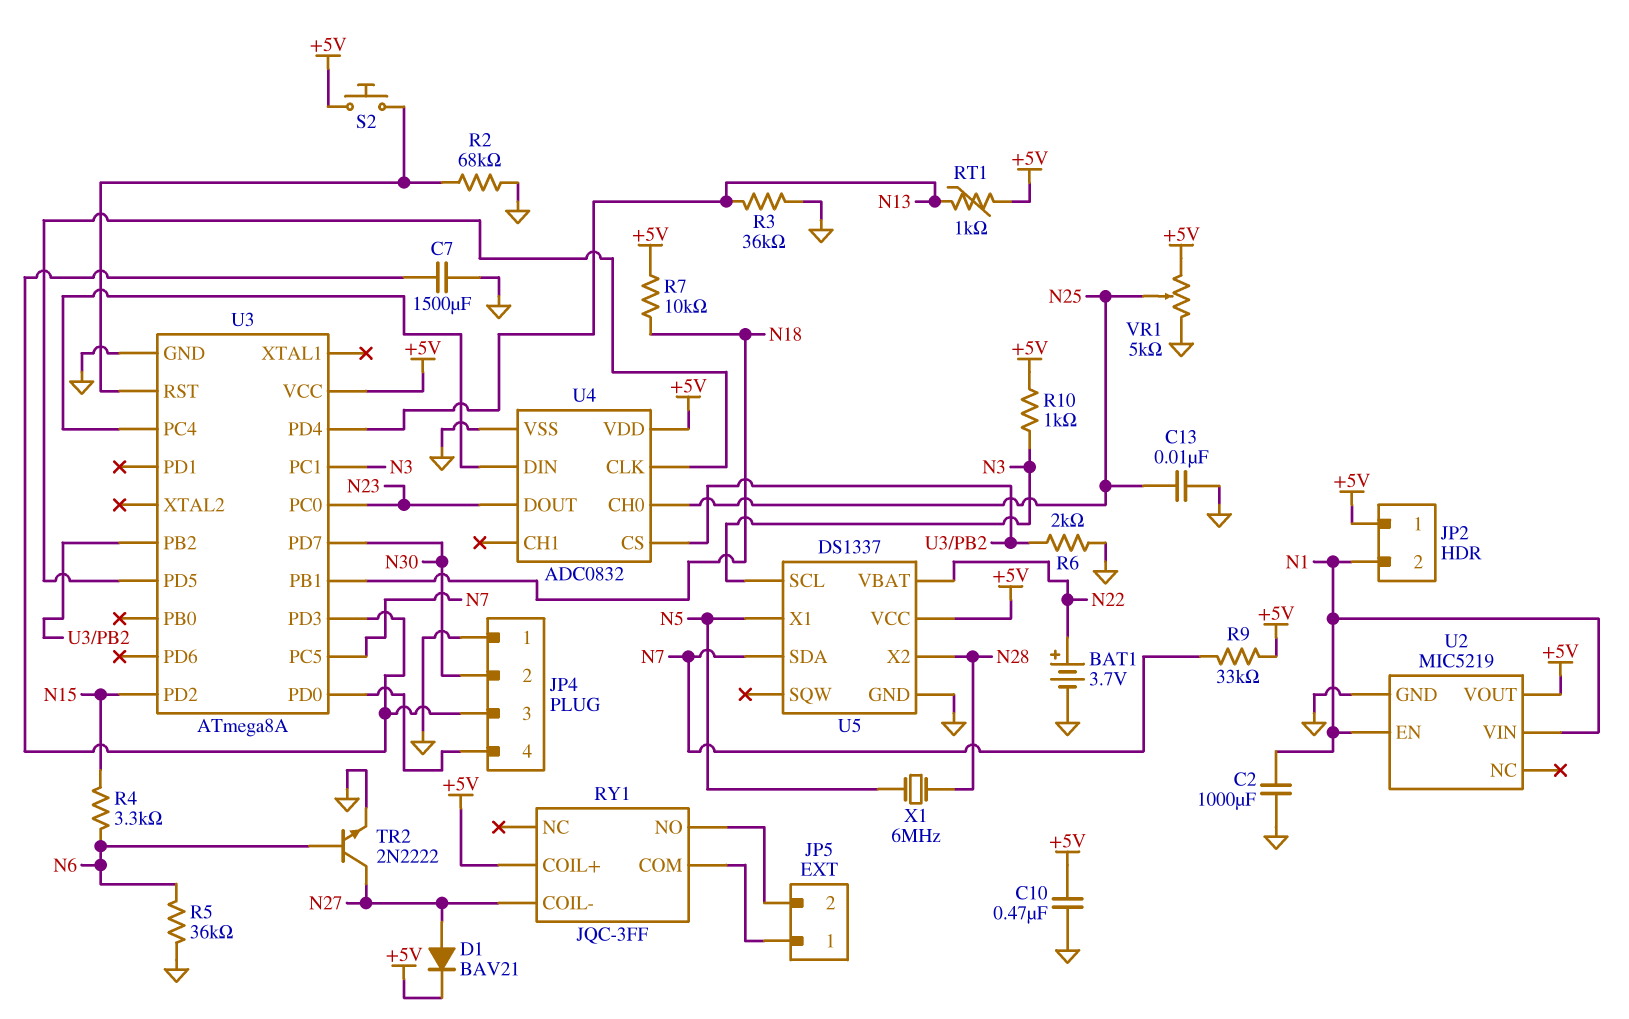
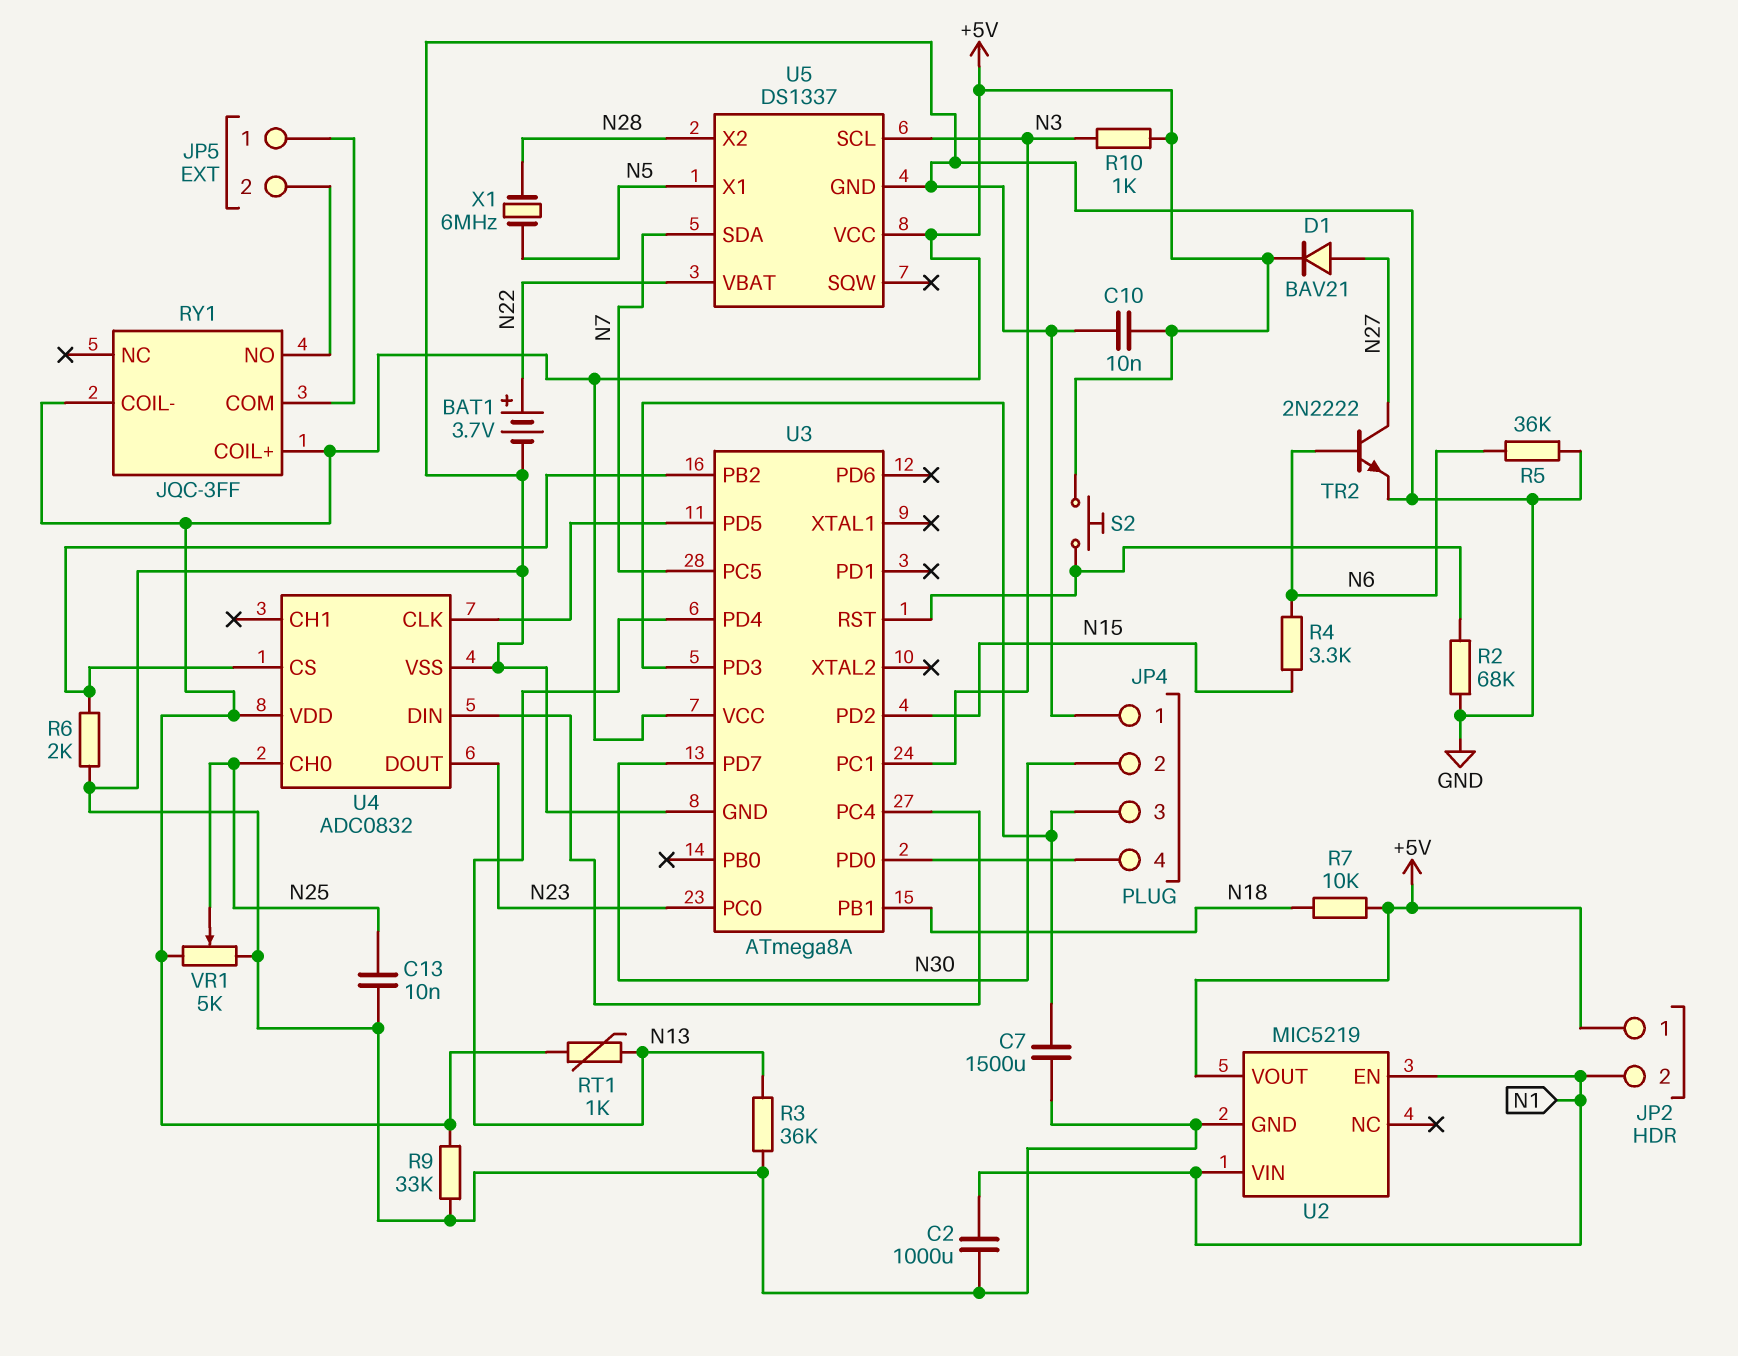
C10: 470nF (+5V, GND) -> 10nF (+5V, GND)
R9: 33k (+5V, N7) -> 33k (+5V, GND)
RY1 pin COIL-: N27 -> +5V

